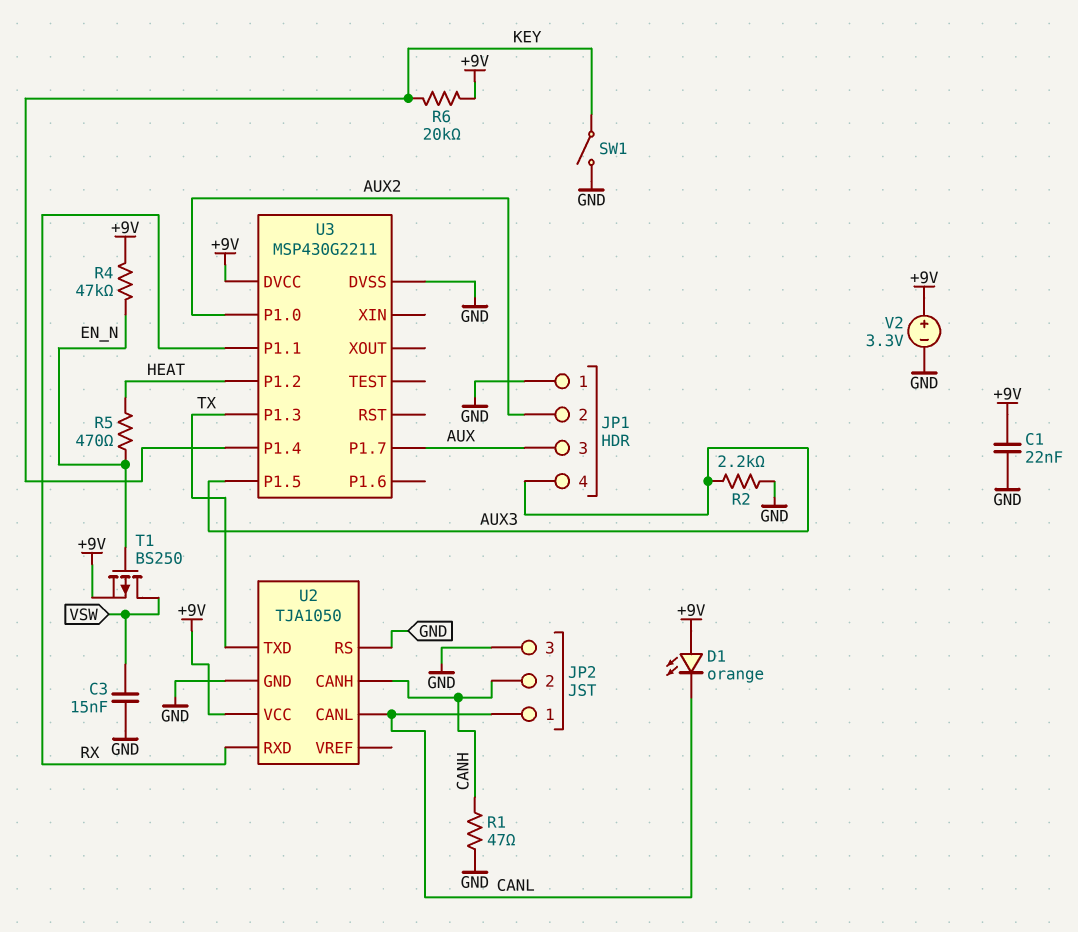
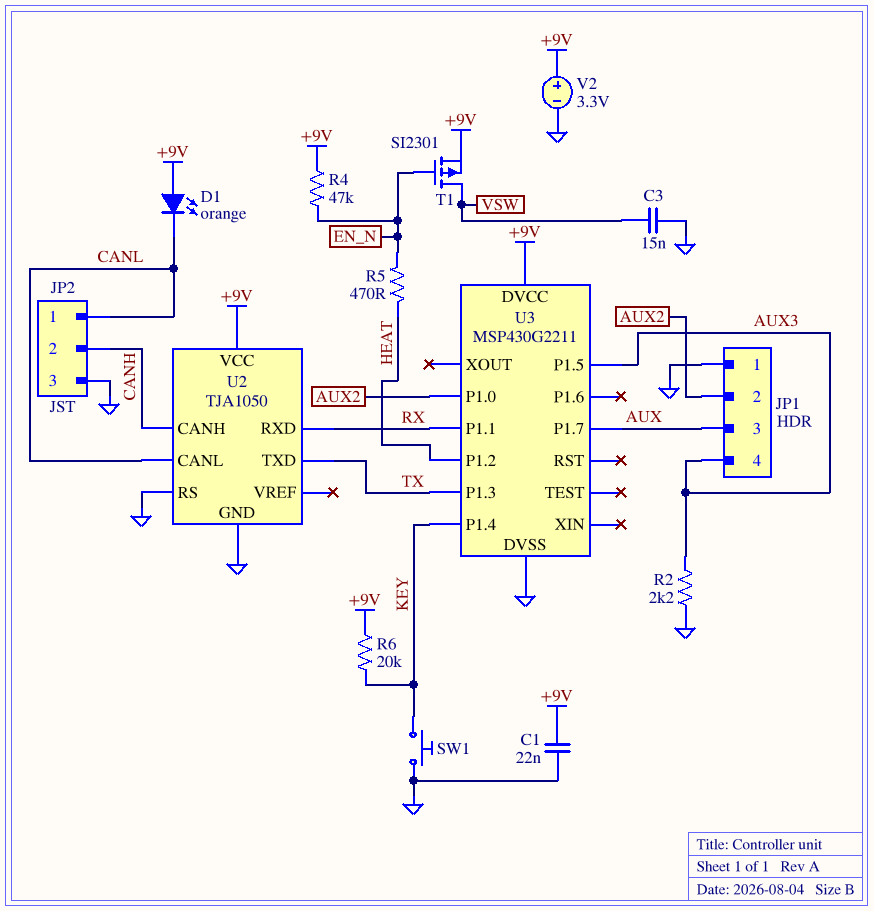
R1: 47 (CANH, GND) -> none
SW1: switch (GND, KEY) -> button (GND, KEY)
T1: PMOS BS250 (G EN_N, D VSW, S +9V) -> PMOS SI2301 (G EN_N, D VSW, S +9V)

